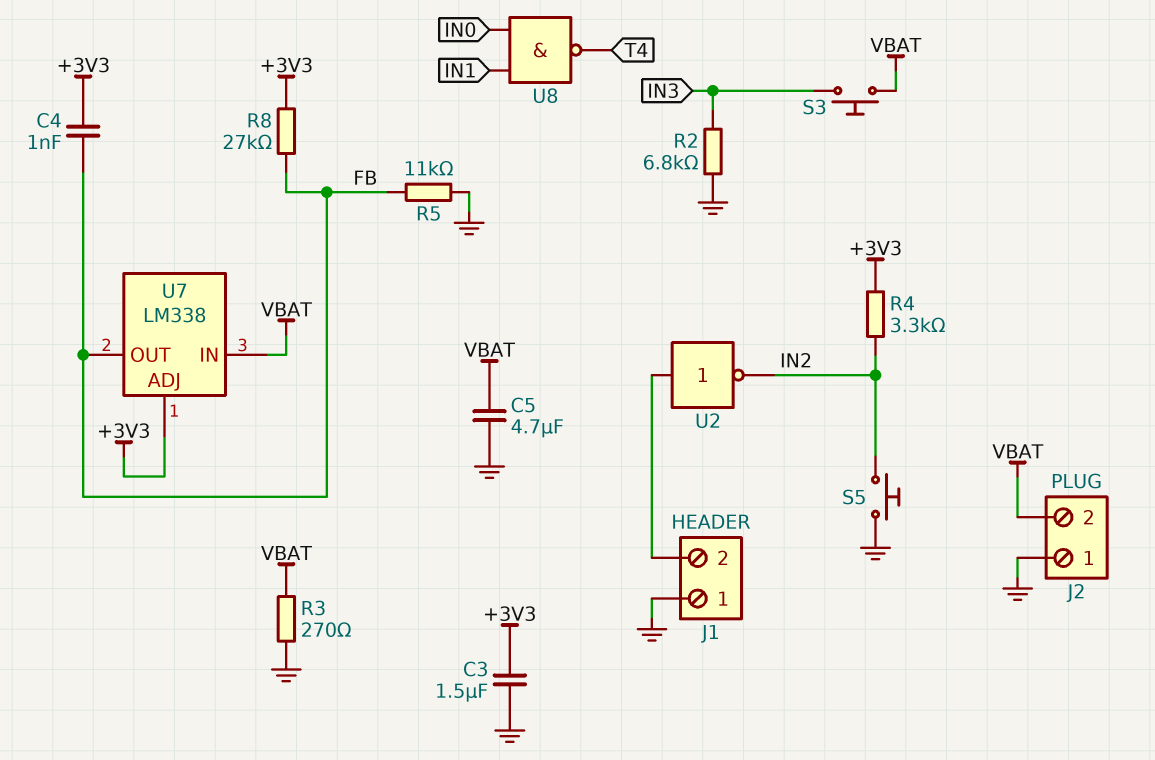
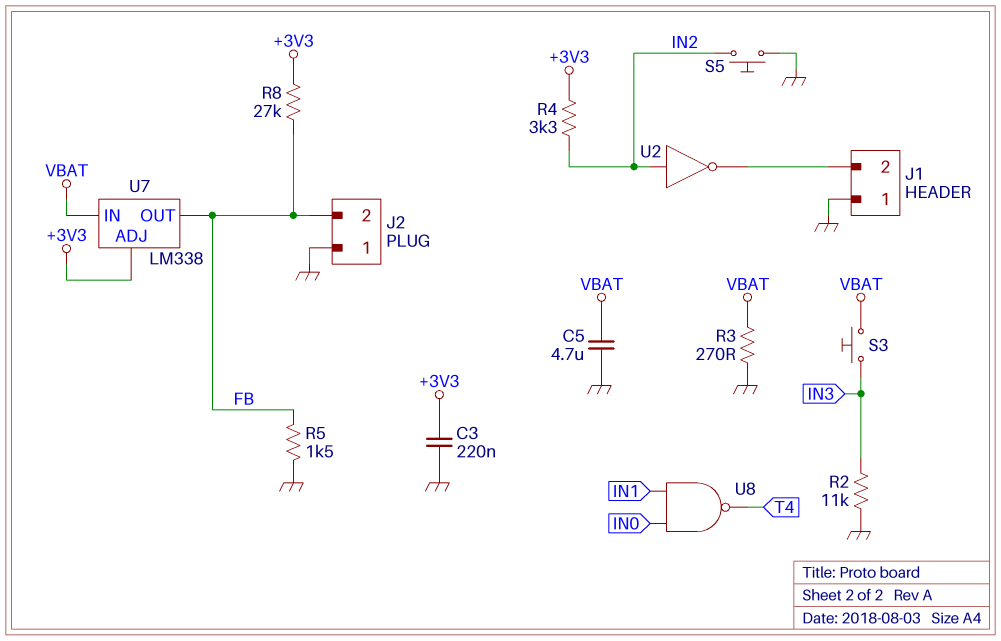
C3: 1.5uF (+3V3, GND) -> 220nF (+3V3, GND)
C4: 1nF (+3V3, FB) -> none
J2 pin 2: VBAT -> FB
R2: 6.8k (GND, IN3) -> 11k (GND, IN3)
R5: 11k (FB, GND) -> 1.5k (FB, GND)
U2: NOT (in J1/2, out IN2) -> NOT (in IN2, out J1/2)

